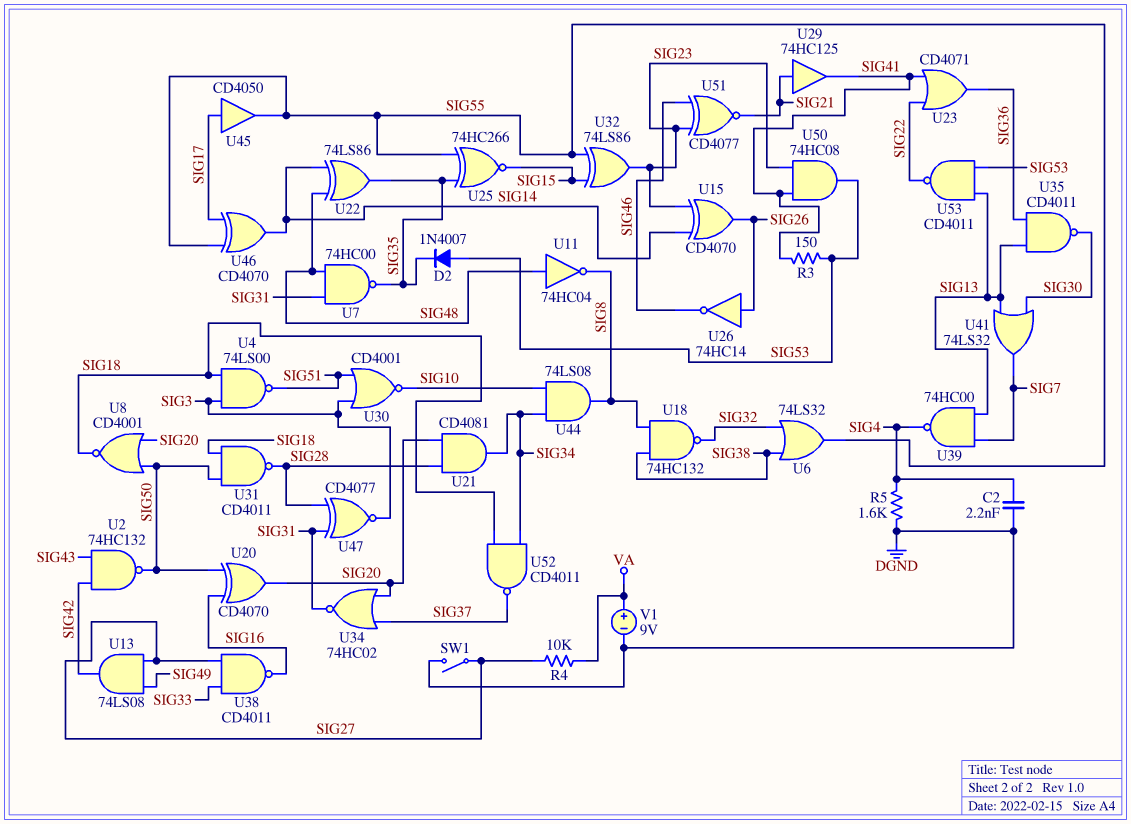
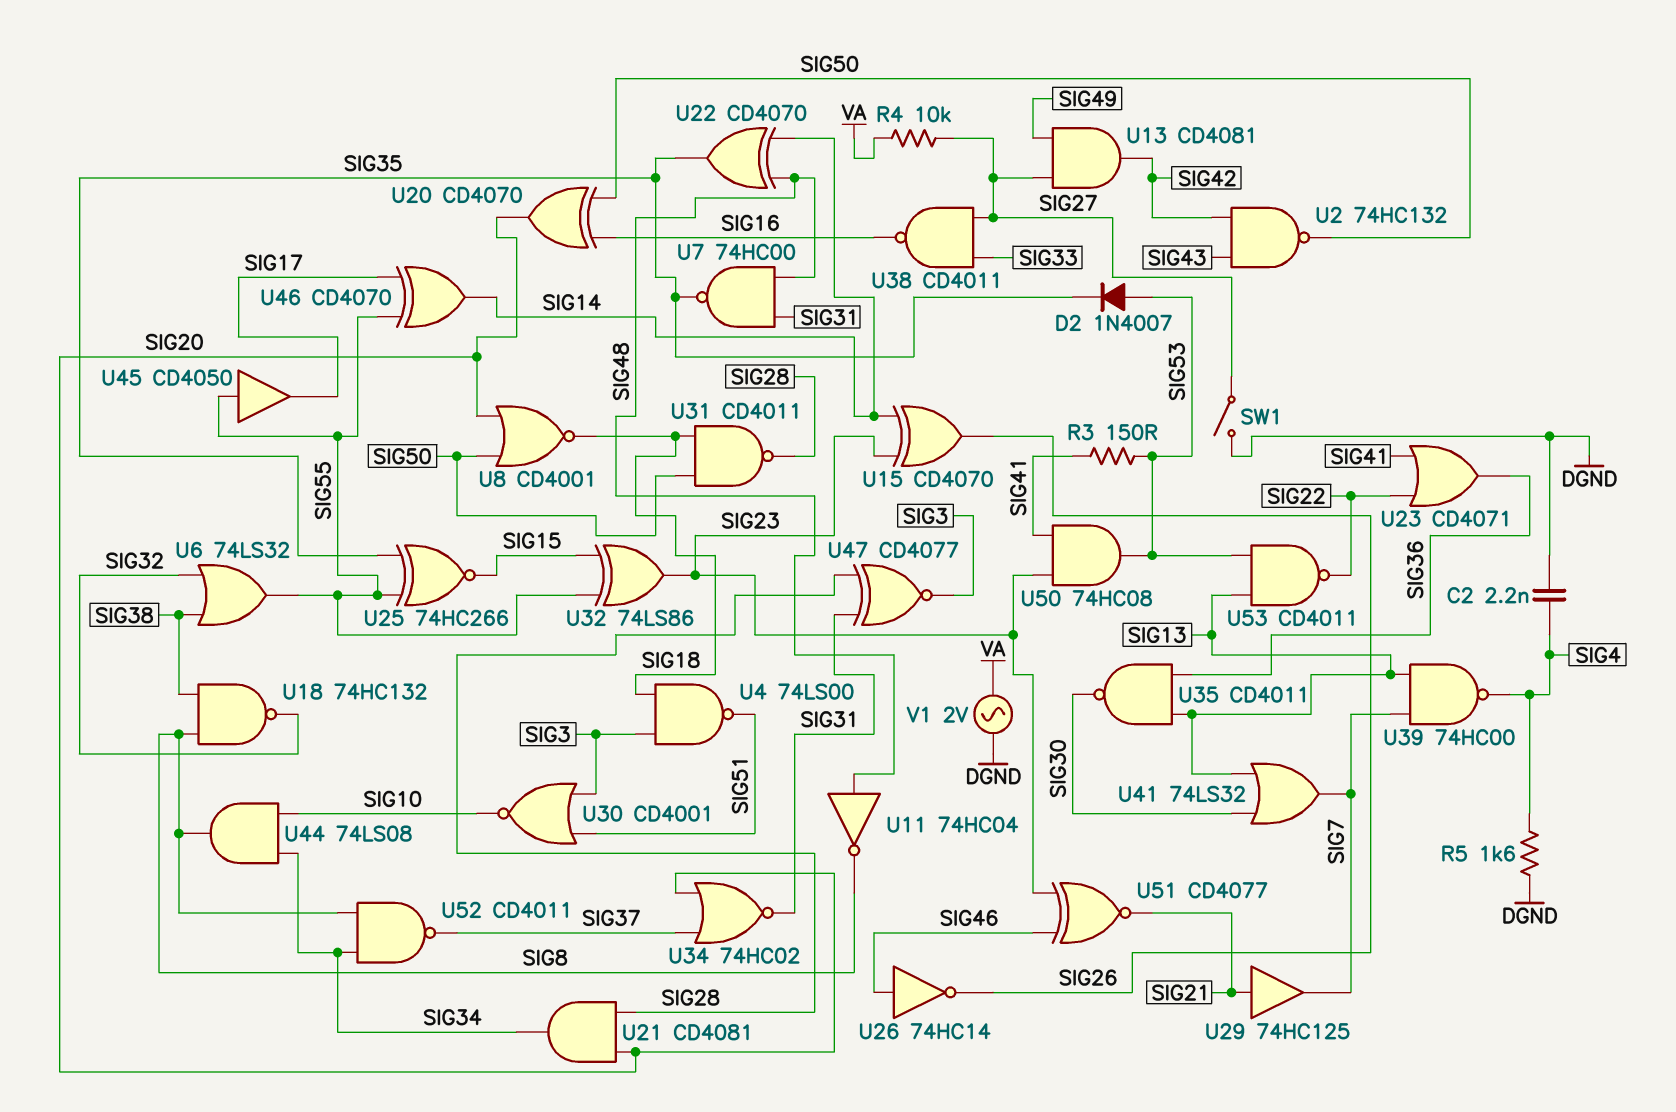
U13: AND 74LS08 (in SIG27, in SIG49, out SIG42) -> AND CD4081 (in SIG27, in SIG49, out SIG42)
U22: XOR 74LS86 (in SIG14, in SIG48, out SIG35) -> XOR CD4070 (in SIG14, in SIG48, out SIG35)
U26: NOT 74HC14 (in SIG26, out SIG46) -> NOT 74HC14 (in SIG46, out SIG26)
U29: buffer 74HC125 (in SIG21, out SIG41) -> buffer 74HC125 (in SIG21, out SIG7)
U45: buffer CD4050 (in SIG17, out SIG55) -> buffer CD4050 (in SIG55, out SIG17)
U52: NAND CD4011 (in SIG18, in SIG34, out SIG37) -> NAND CD4011 (in SIG8, in SIG34, out SIG37)
V1: 9V (plus VA, minus DGND) -> AC 2V (DGND, VA)

